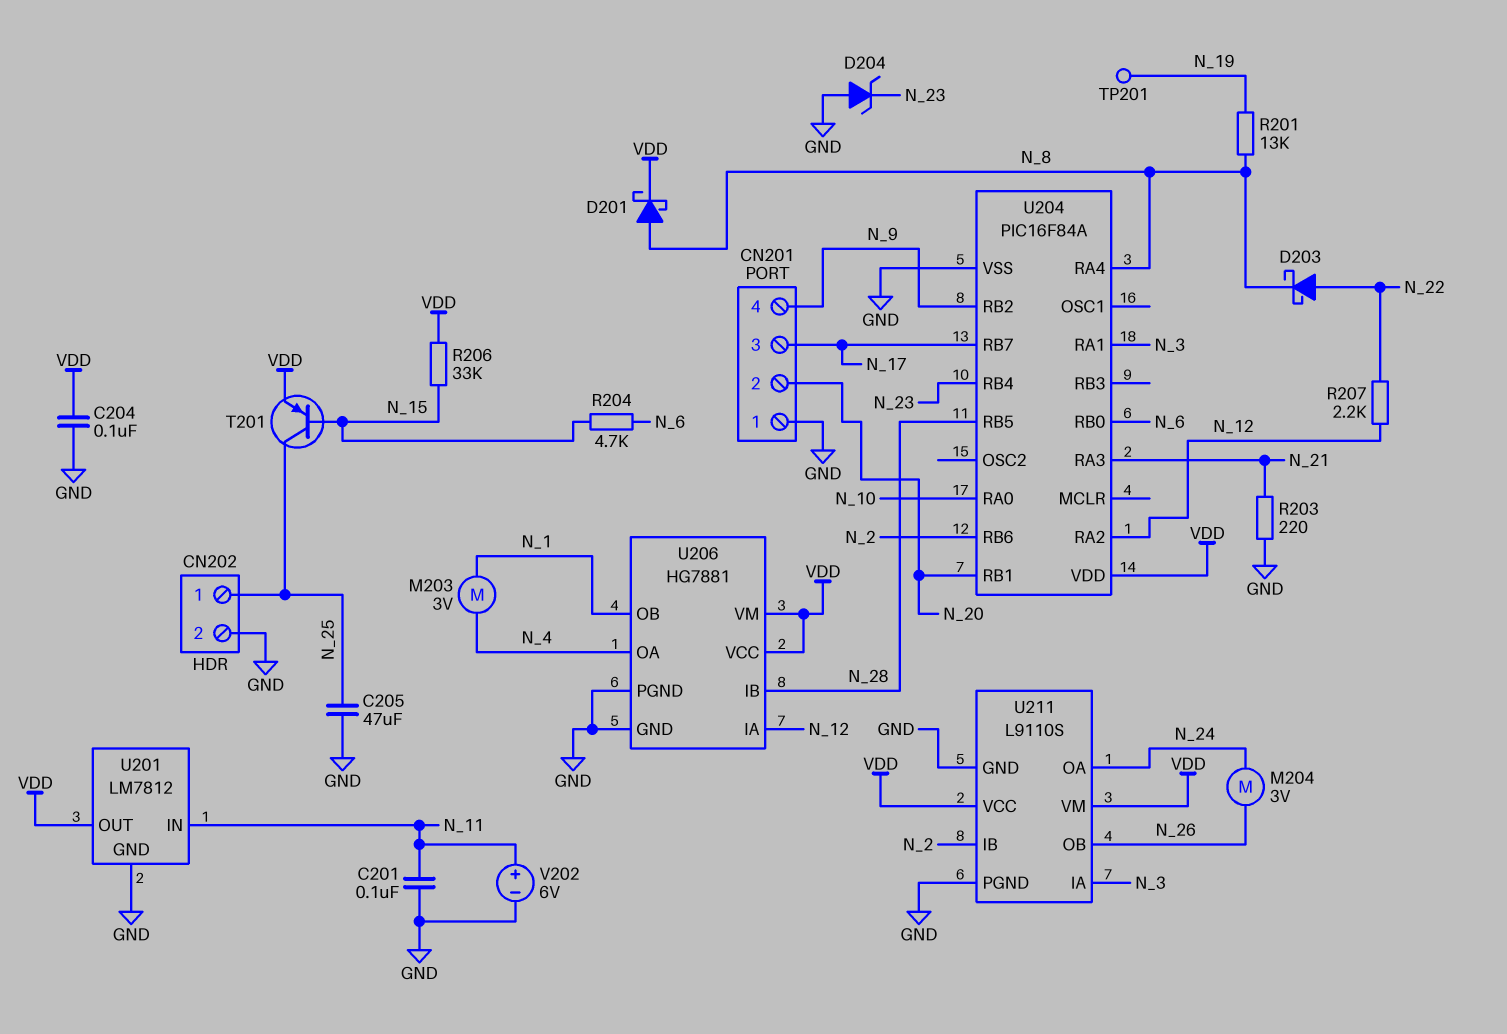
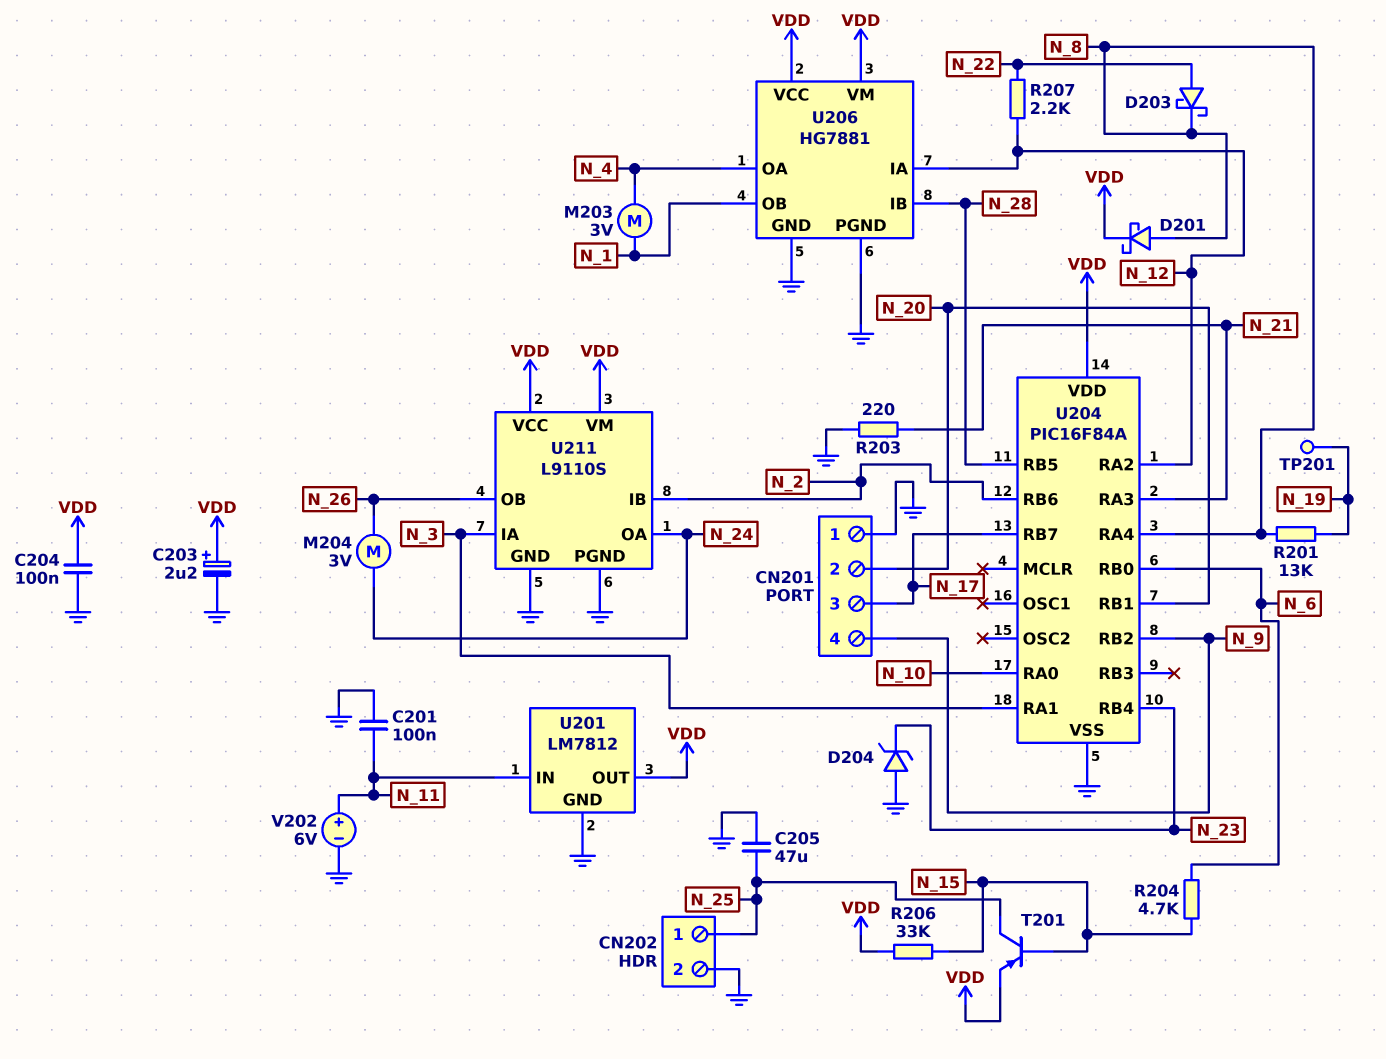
C203: none -> 2.2uF (plus VDD, minus GND)

